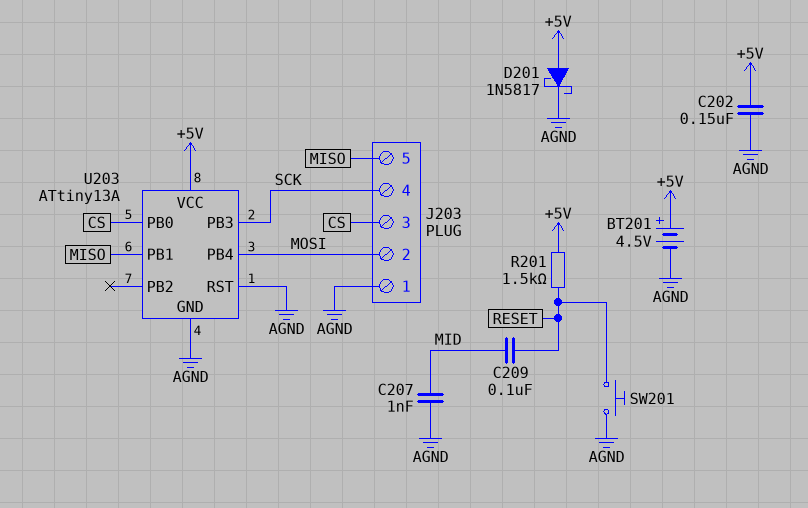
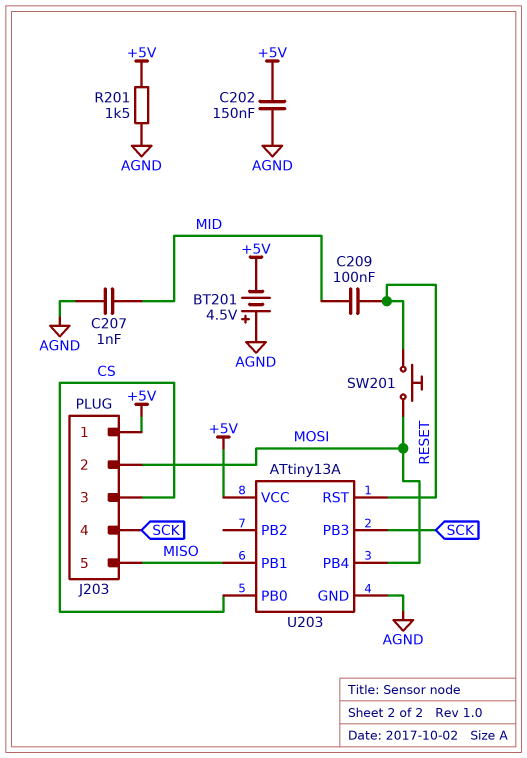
BT201: 4.5V (plus +5V, minus AGND) -> 4.5V (plus AGND, minus +5V)
D201: schottky 1N5817 (A +5V, K AGND) -> none
J203 pin 1: AGND -> +5V
R201: 1.5k (+5V, RESET) -> 1.5k (+5V, AGND)
SW201: button (AGND, RESET) -> button (MOSI, RESET)
U203 pin RST: AGND -> RESET

